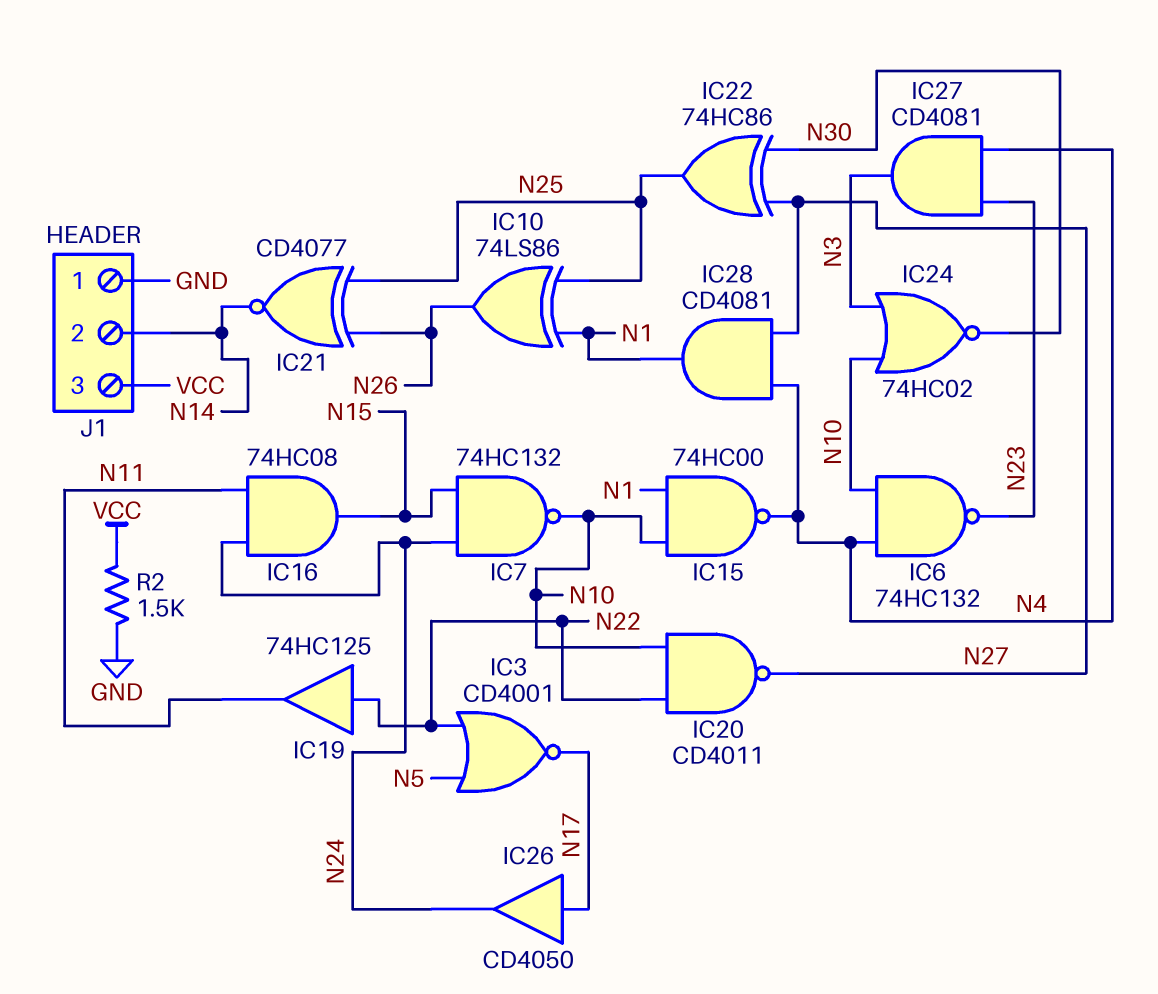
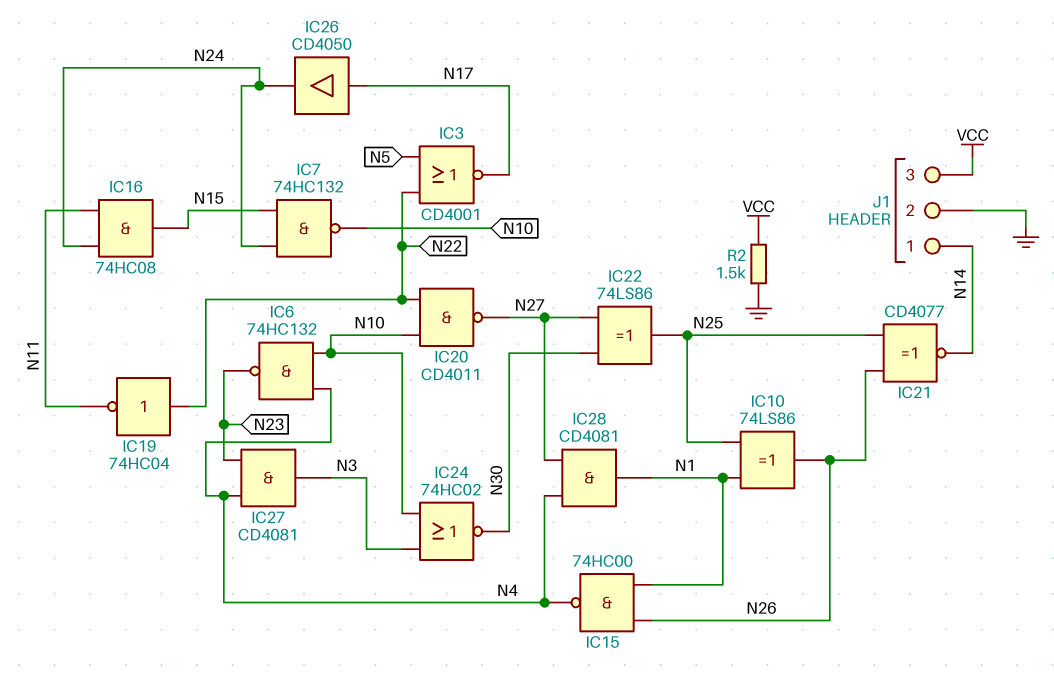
IC15: NAND 74HC00 (in N1, in N10, out N4) -> NAND 74HC00 (in N1, in N26, out N4)
IC19: buffer 74HC125 (in N22, out N11) -> NOT 74HC04 (in N22, out N11)
IC22: XOR 74HC86 (in N27, in N30, out N25) -> XOR 74LS86 (in N27, in N30, out N25)
J1 pin 1: GND -> N14
J1 pin 2: N14 -> GND

